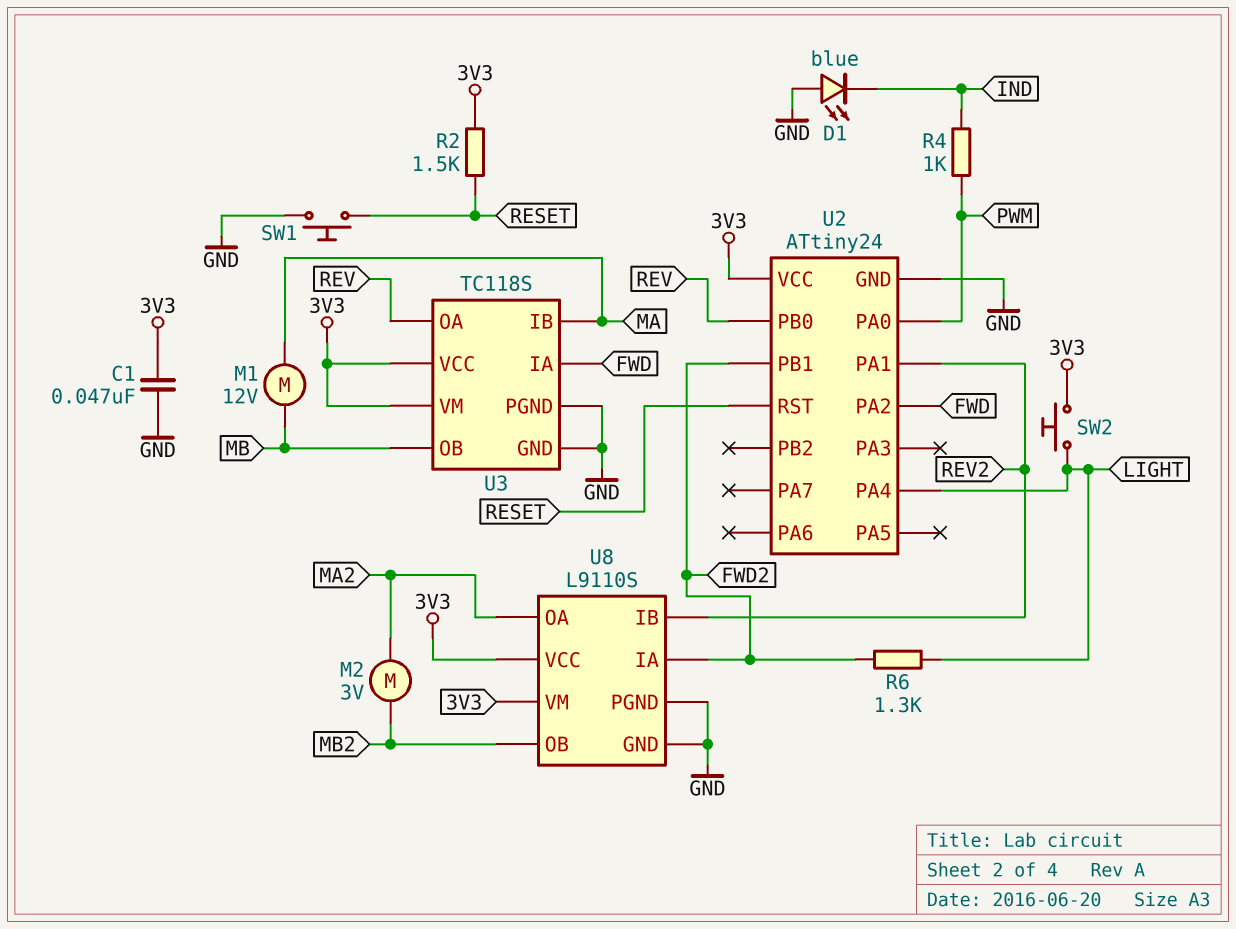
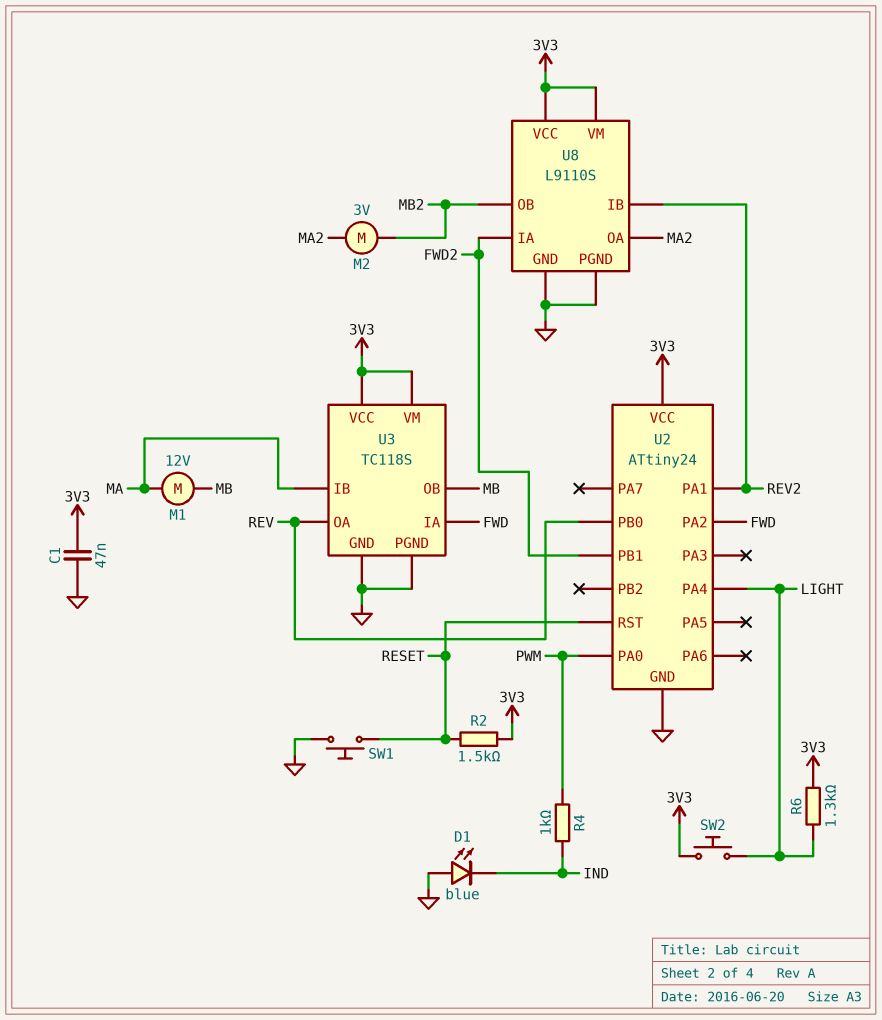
R6: 1.3k (FWD2, LIGHT) -> 1.3k (3V3, LIGHT)

